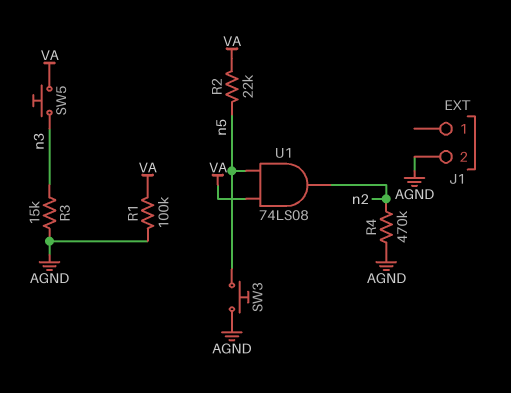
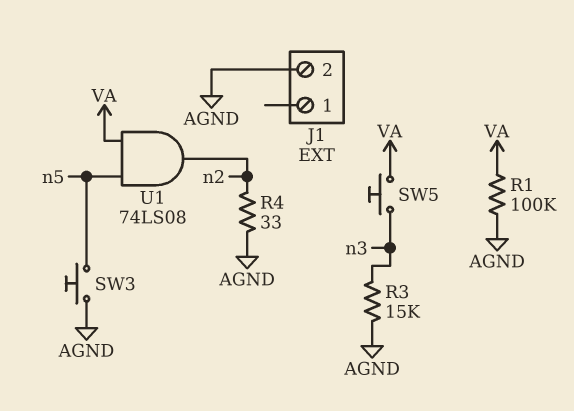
R2: 22k (VA, n5) -> none
R4: 470k (AGND, n2) -> 33 (AGND, n2)

